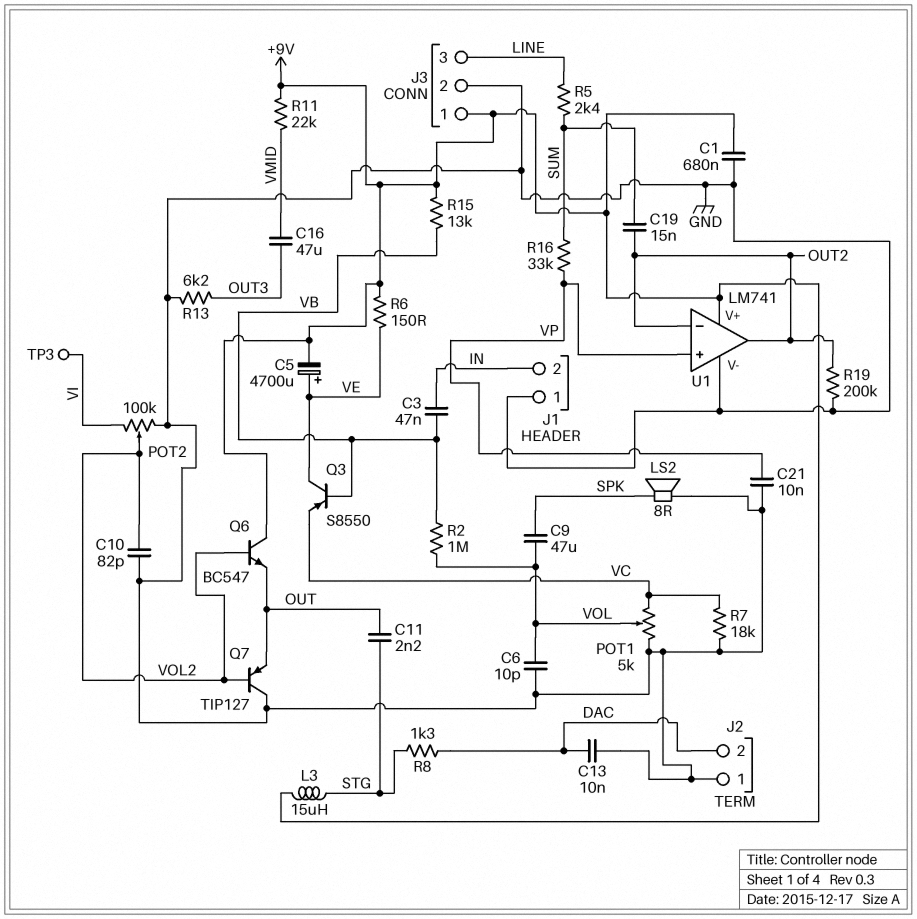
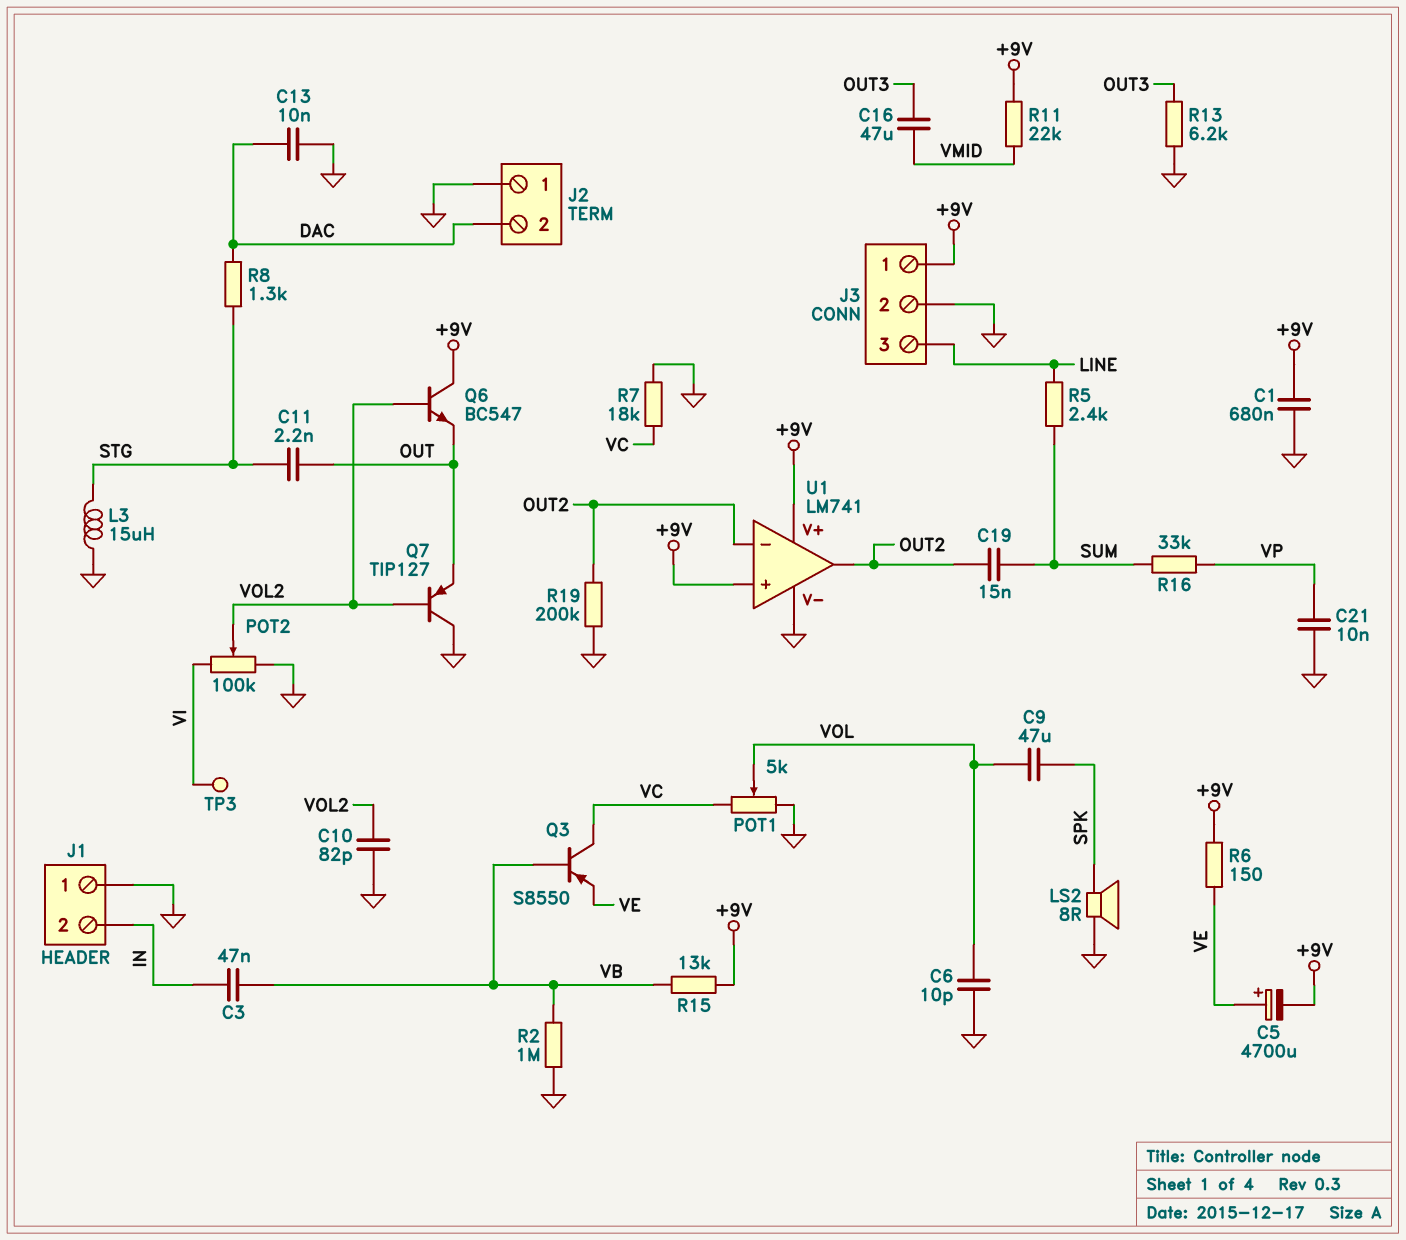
L3: 15uH (+9V, STG) -> 15uH (GND, STG)
Q3: PNP S8550 (B VB, C VE, E VC) -> PNP S8550 (B VB, C VC, E VE)
R2: 1M (VB, VOL) -> 1M (GND, VB)
U1 pin in+: VP -> +9V

